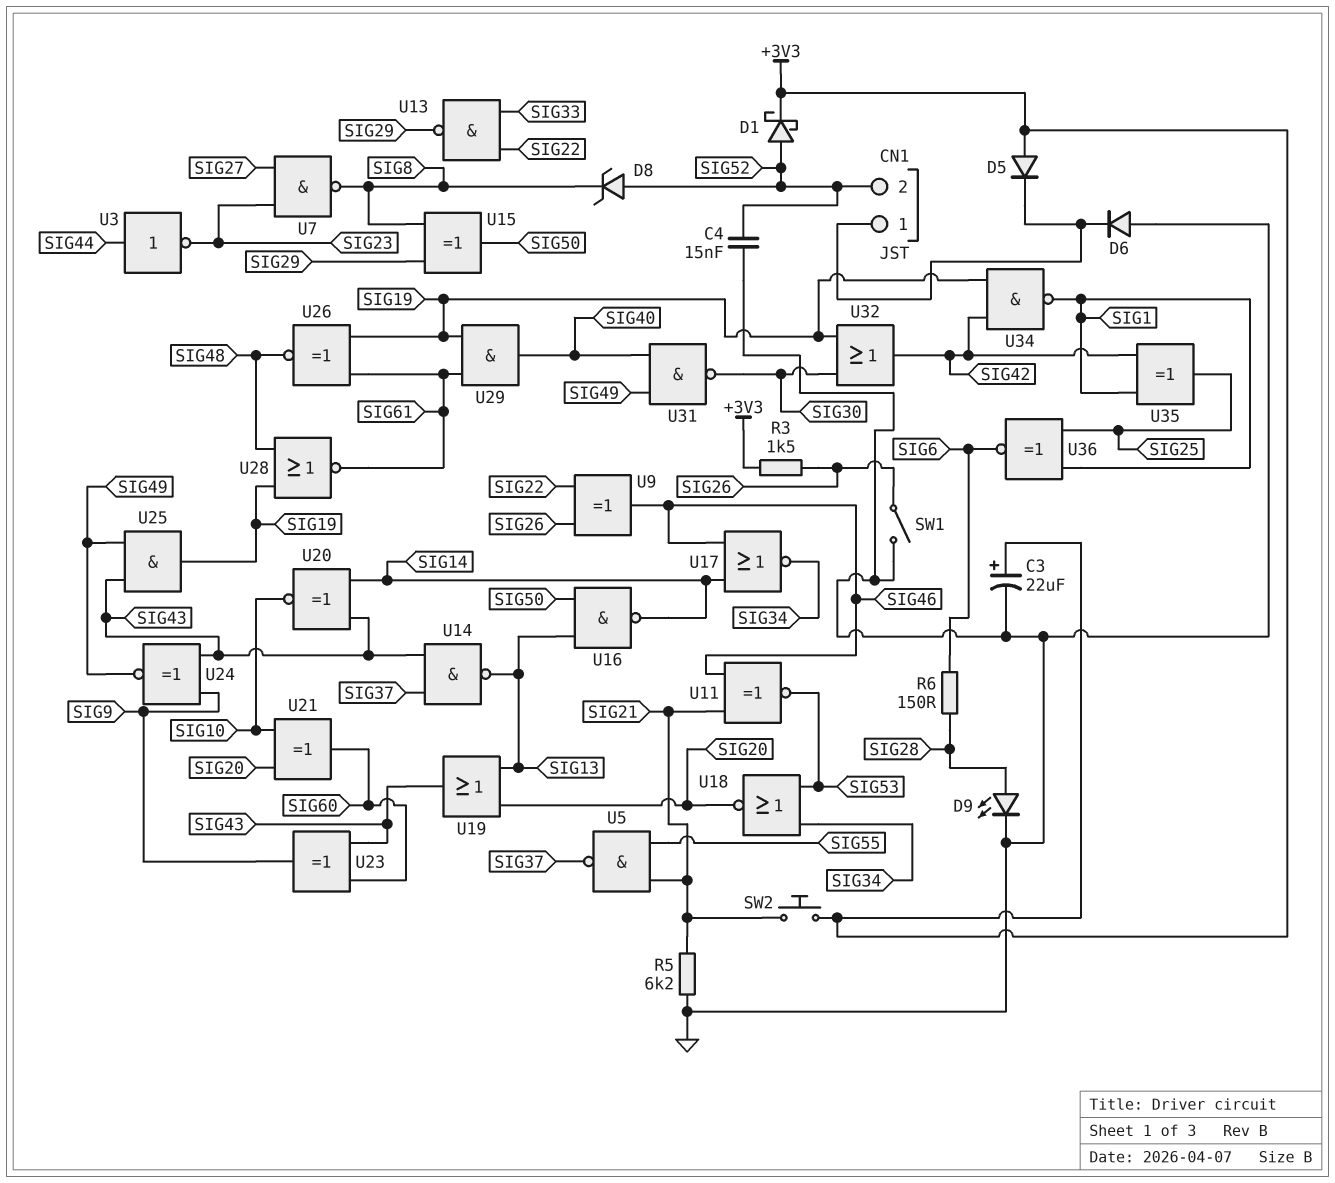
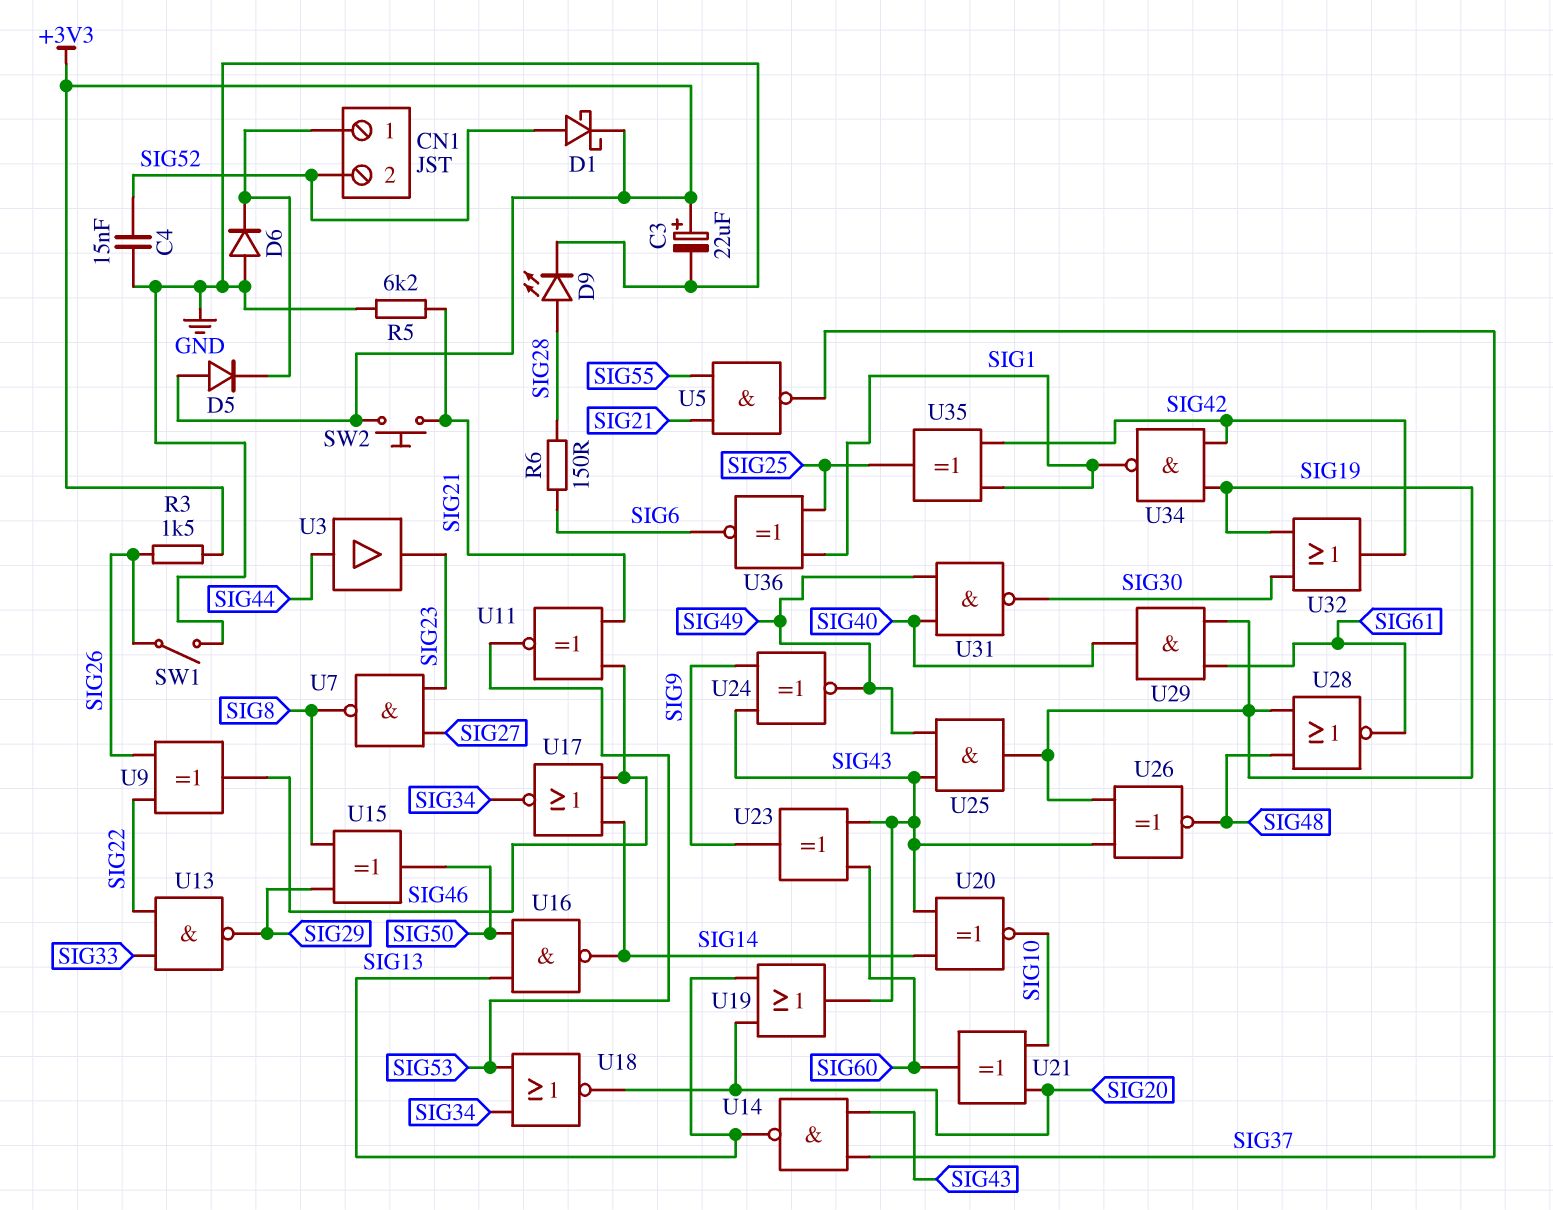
D8: zener (A SIG52, K SIG8) -> none
U3: NOT (in SIG44, out SIG23) -> buffer (in SIG44, out SIG23)
U26: XNOR (in SIG19, in SIG61, out SIG48) -> XNOR (in SIG19, in SIG43, out SIG48)

